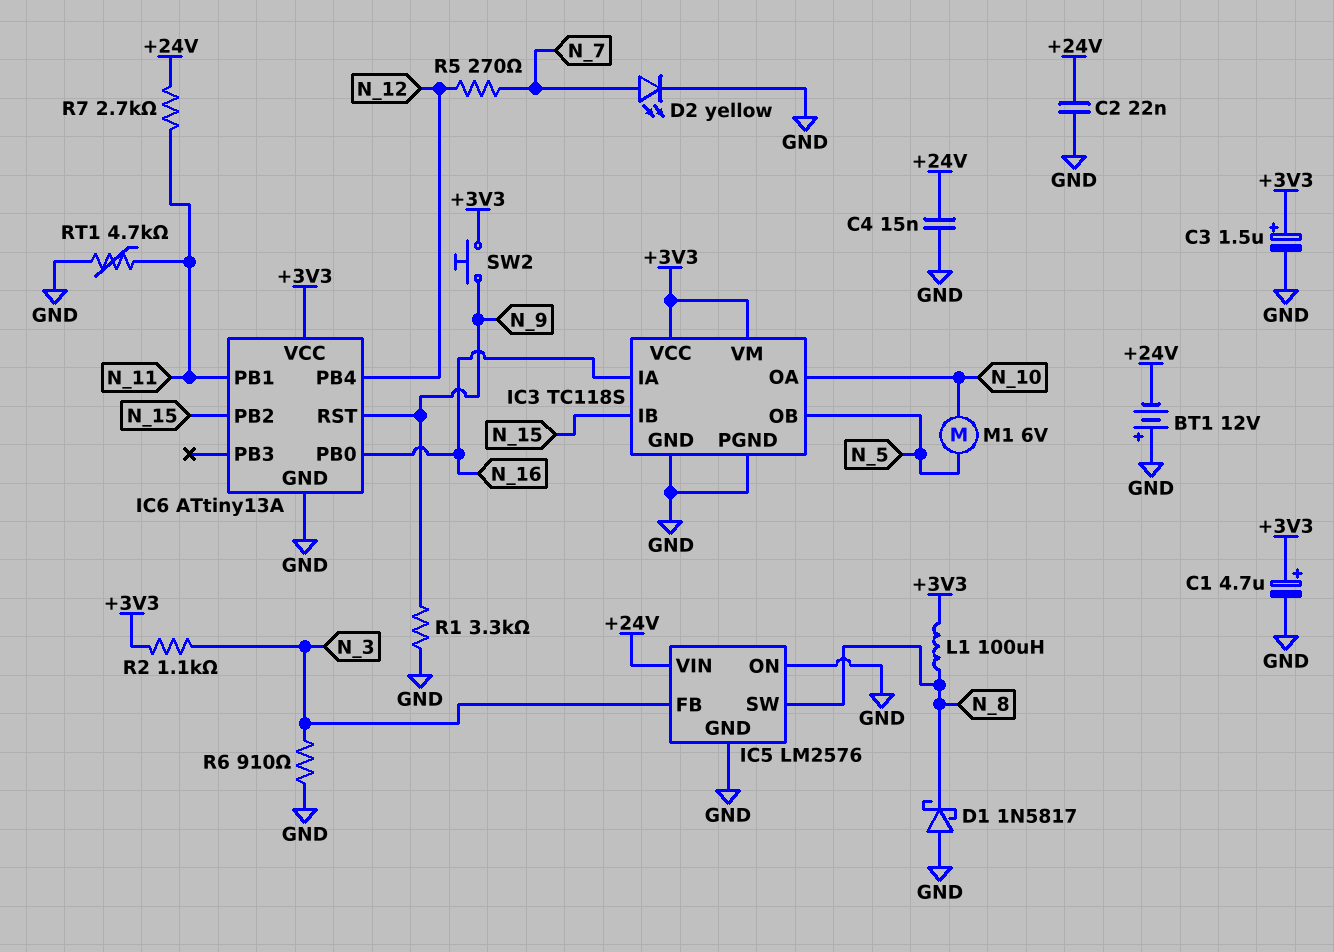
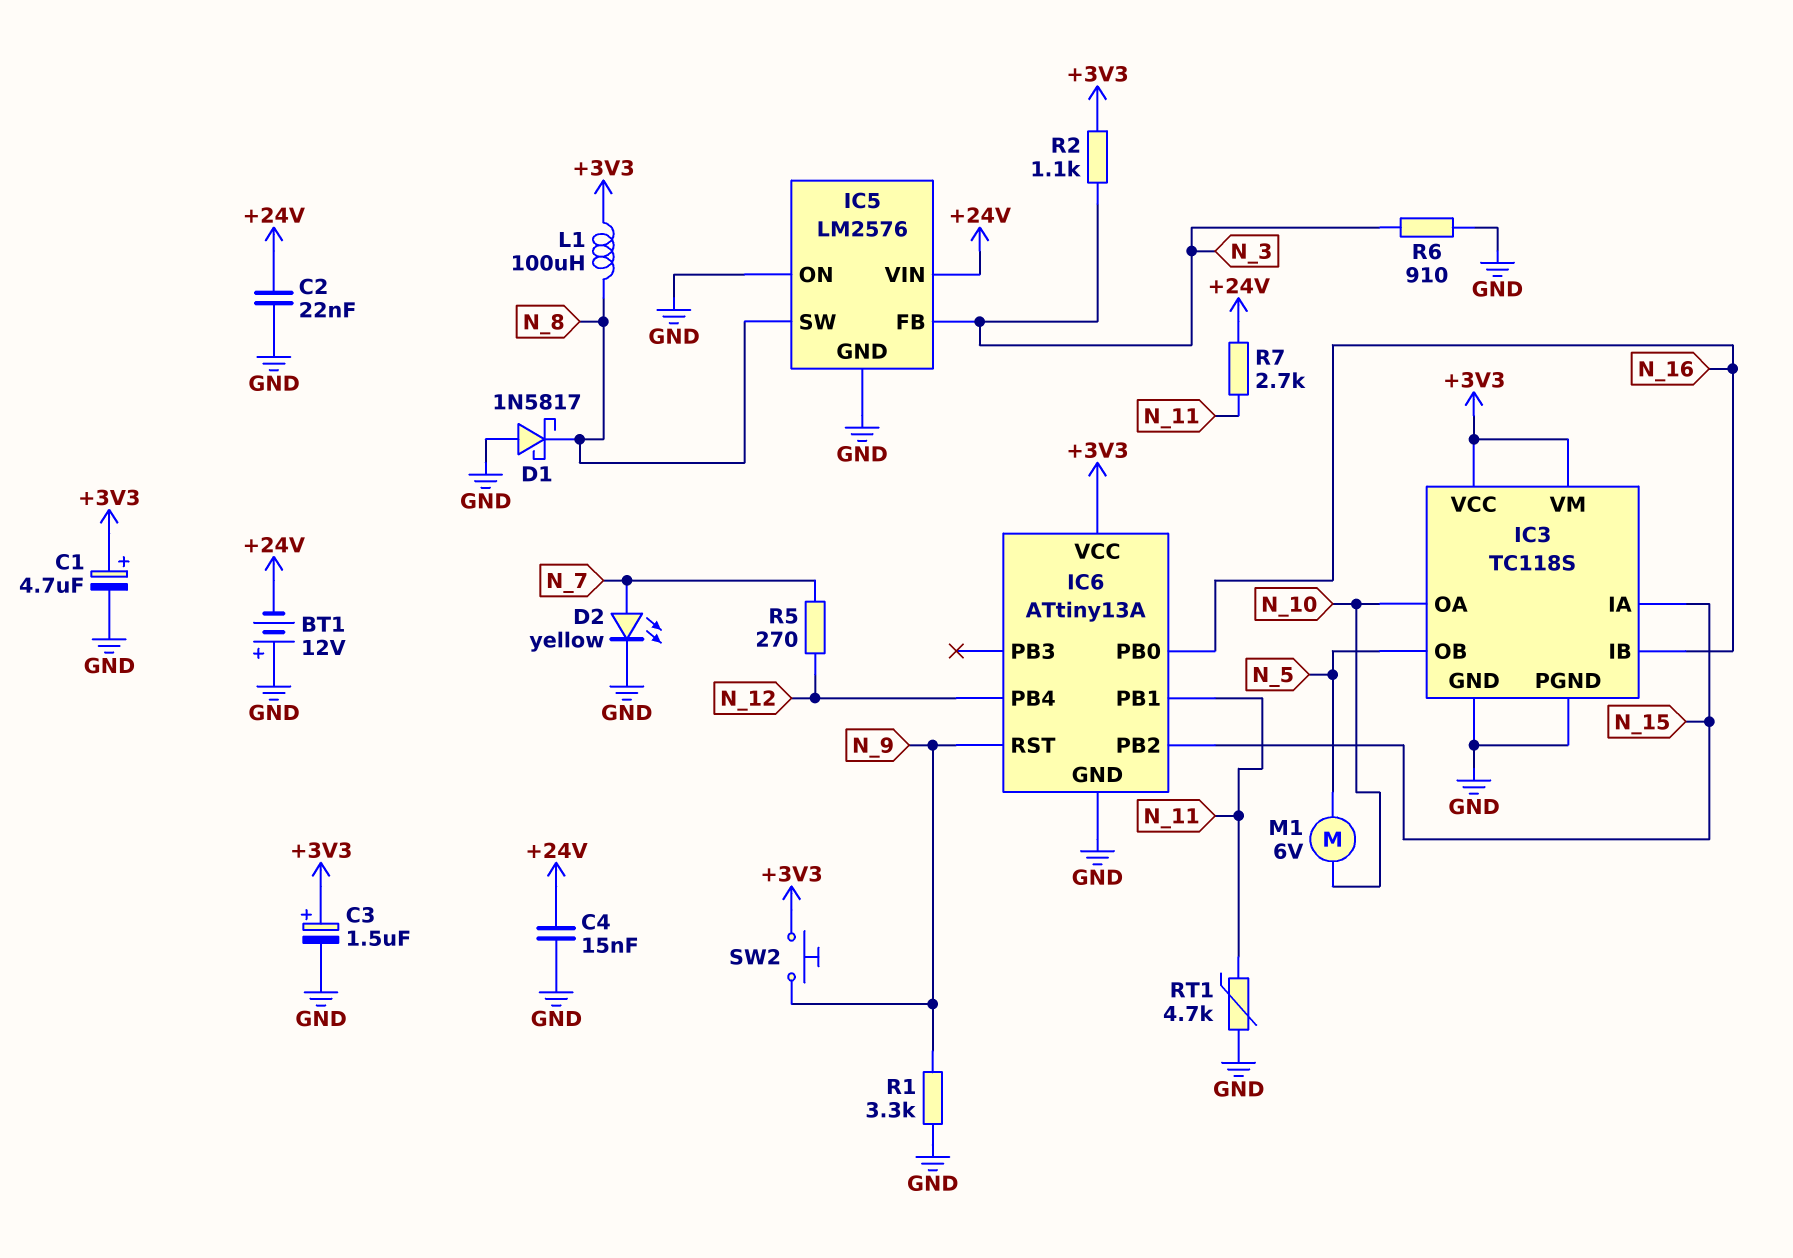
IC3 pin IA: N_16 -> N_15
IC3 pin IB: N_15 -> N_16

